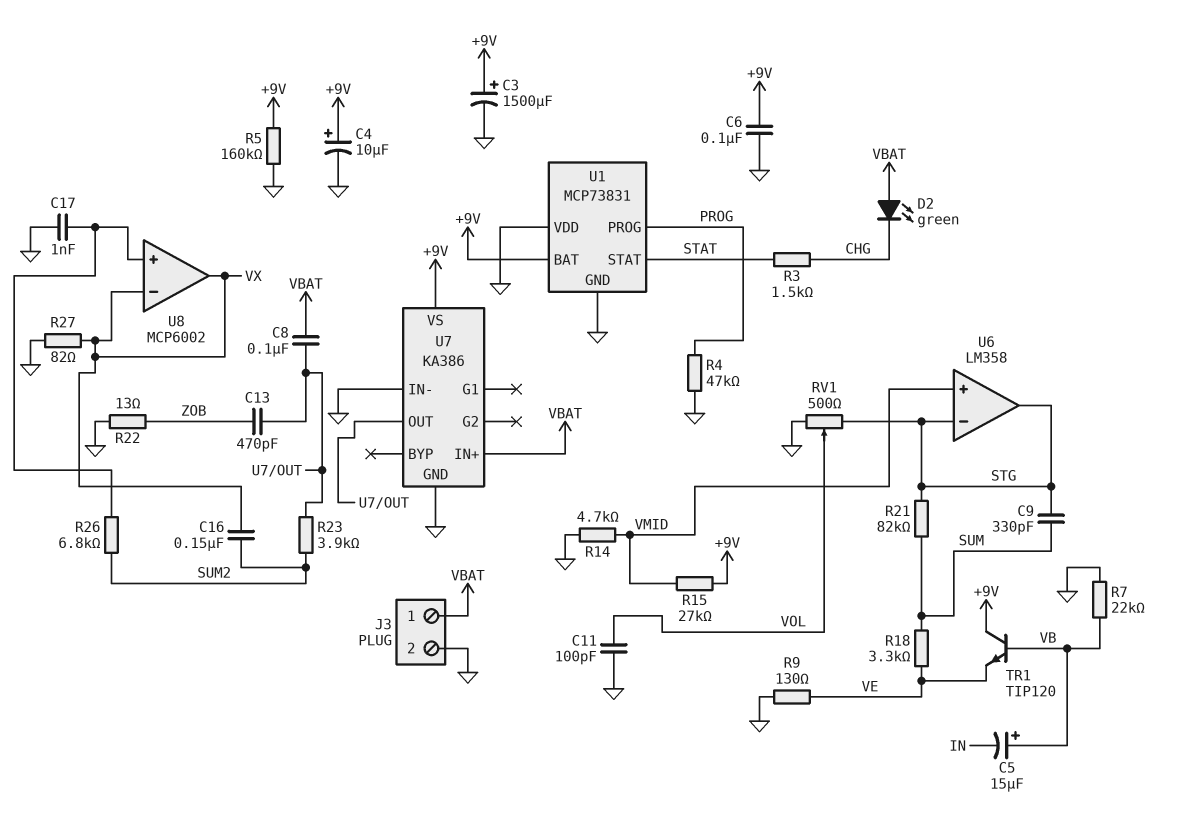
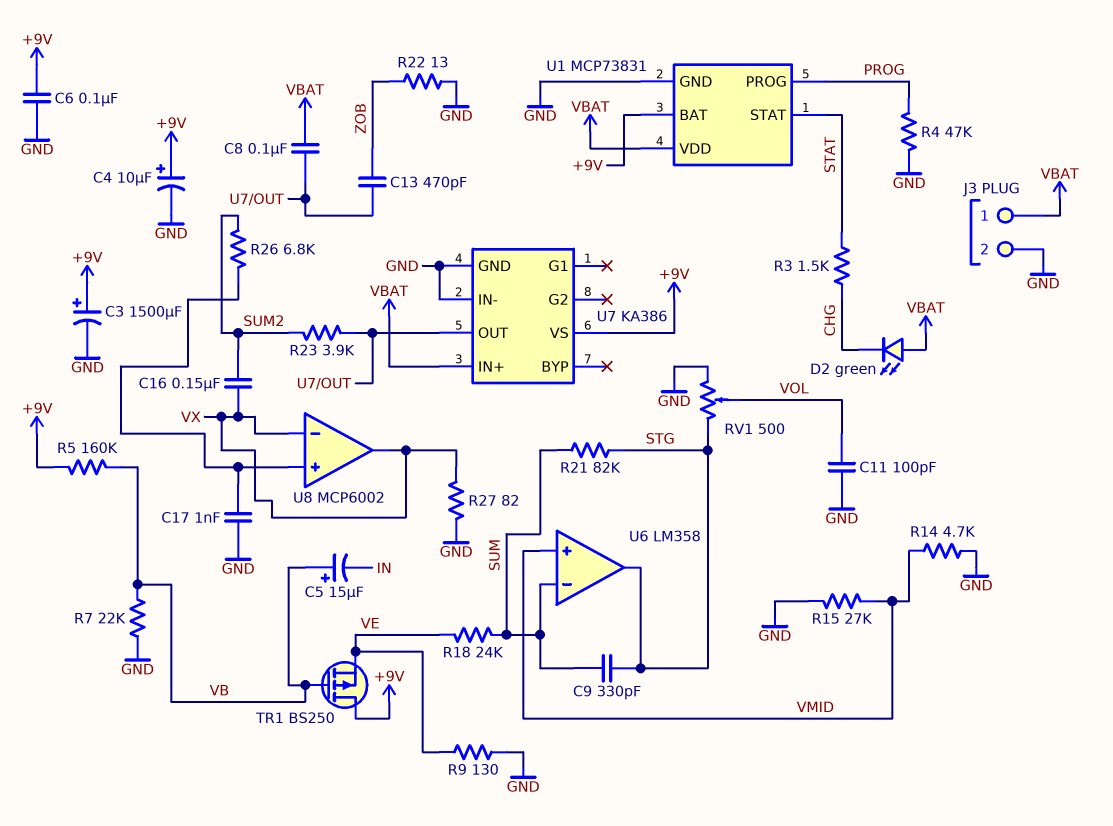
R5: 160k (+9V, GND) -> 160k (+9V, VB)
R15: 27k (+9V, VMID) -> 27k (GND, VMID)
R18: 3.3k (SUM, VE) -> 24k (SUM, VE)
TR1: NPN TIP120 (B VB, C +9V, E VE) -> PMOS BS250 (G VB, D +9V, S VE)
U1 pin VDD: GND -> VBAT
U6 pin in-: STG -> SUM

